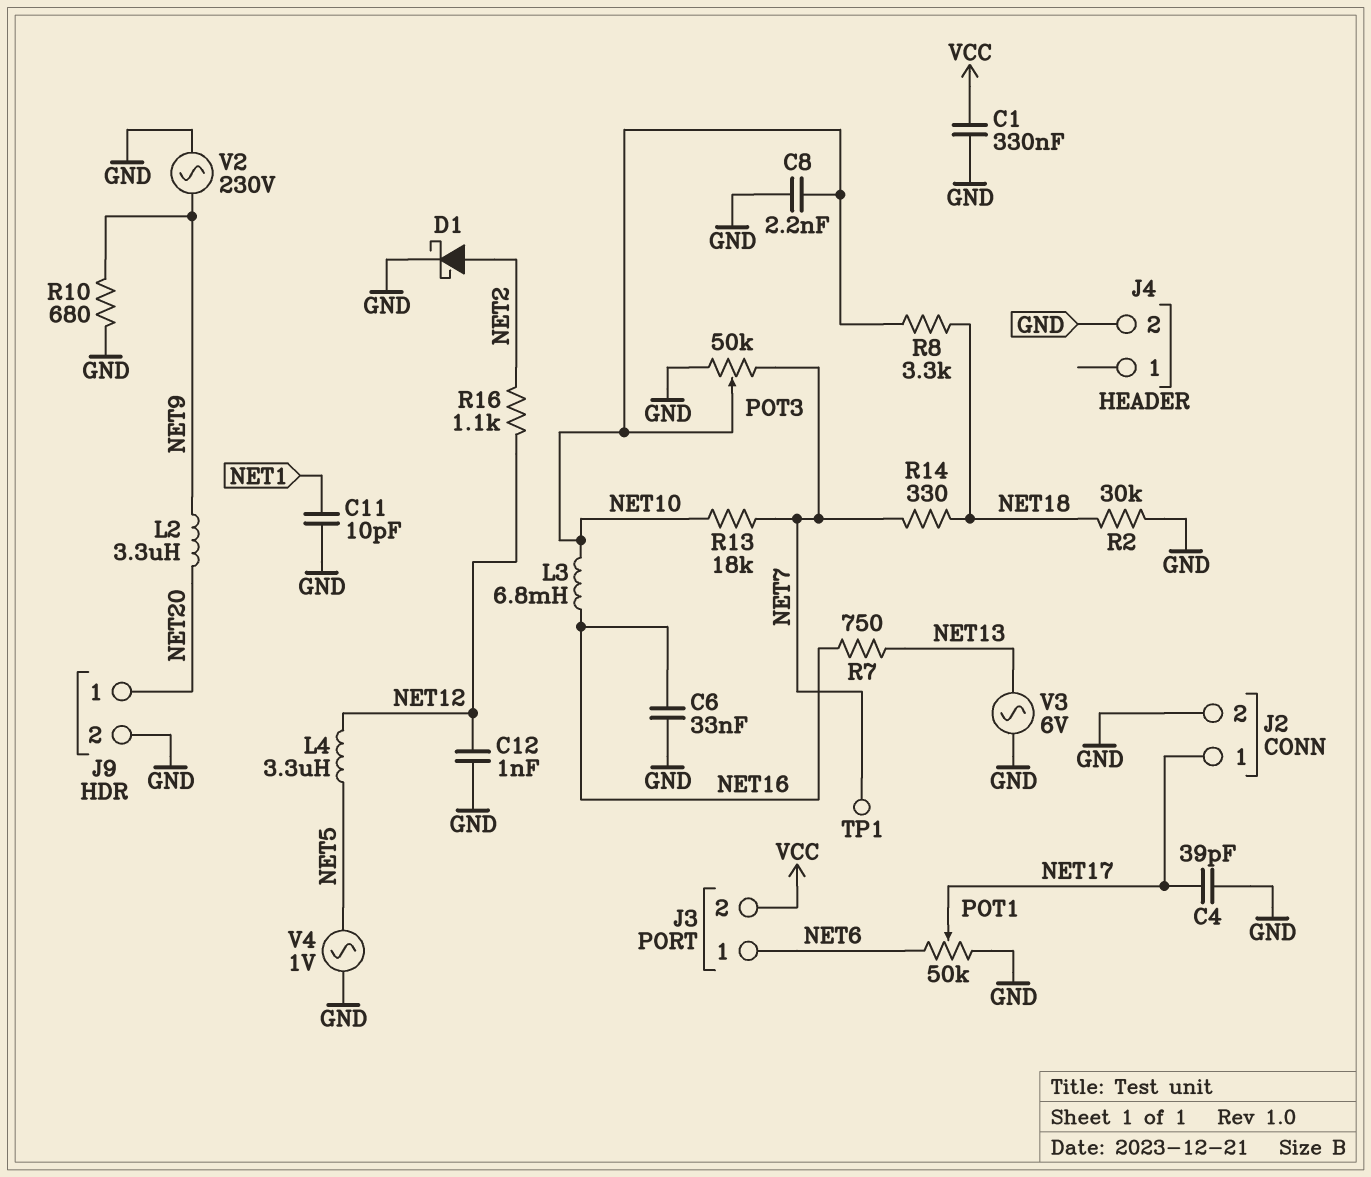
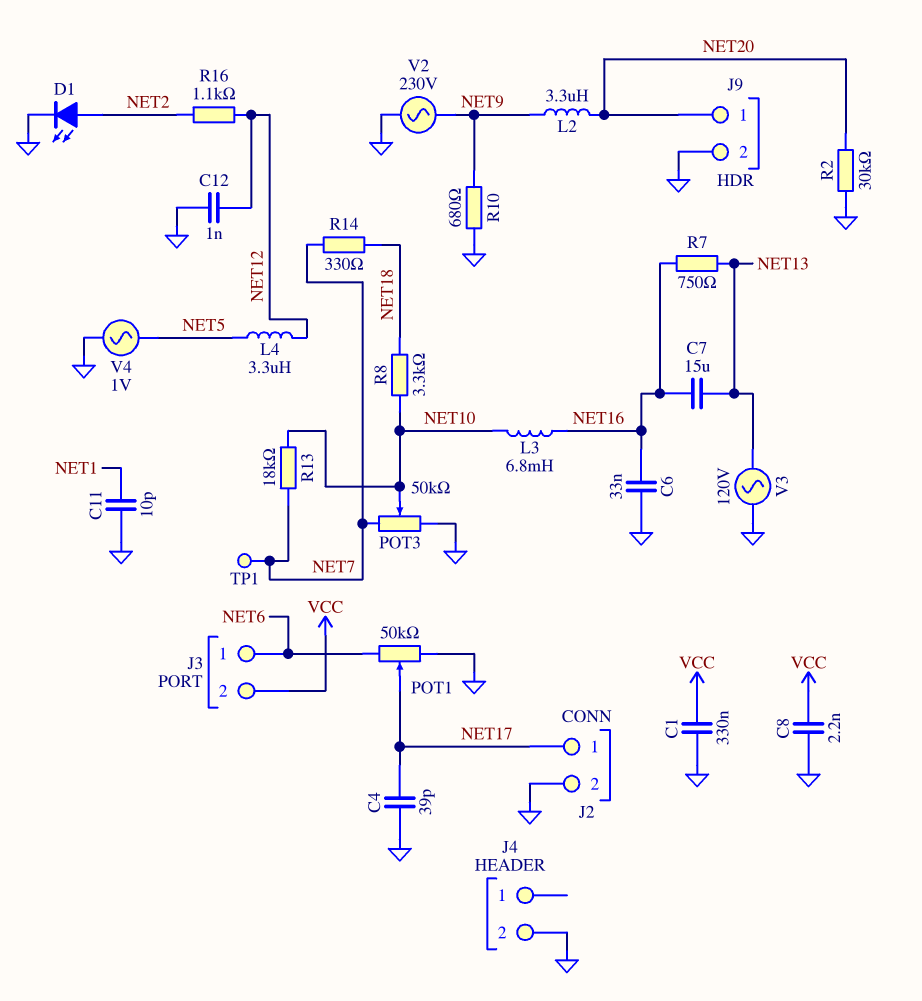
C7: none -> 15uF (NET13, NET16)
C8: 2.2nF (GND, NET10) -> 2.2nF (GND, VCC)
D1: schottky (A NET2, K GND) -> LED (A NET2, K GND)
R2: 30k (GND, NET18) -> 30k (GND, NET20)
V3: AC 6V (GND, NET13) -> AC 120V (GND, NET13)

